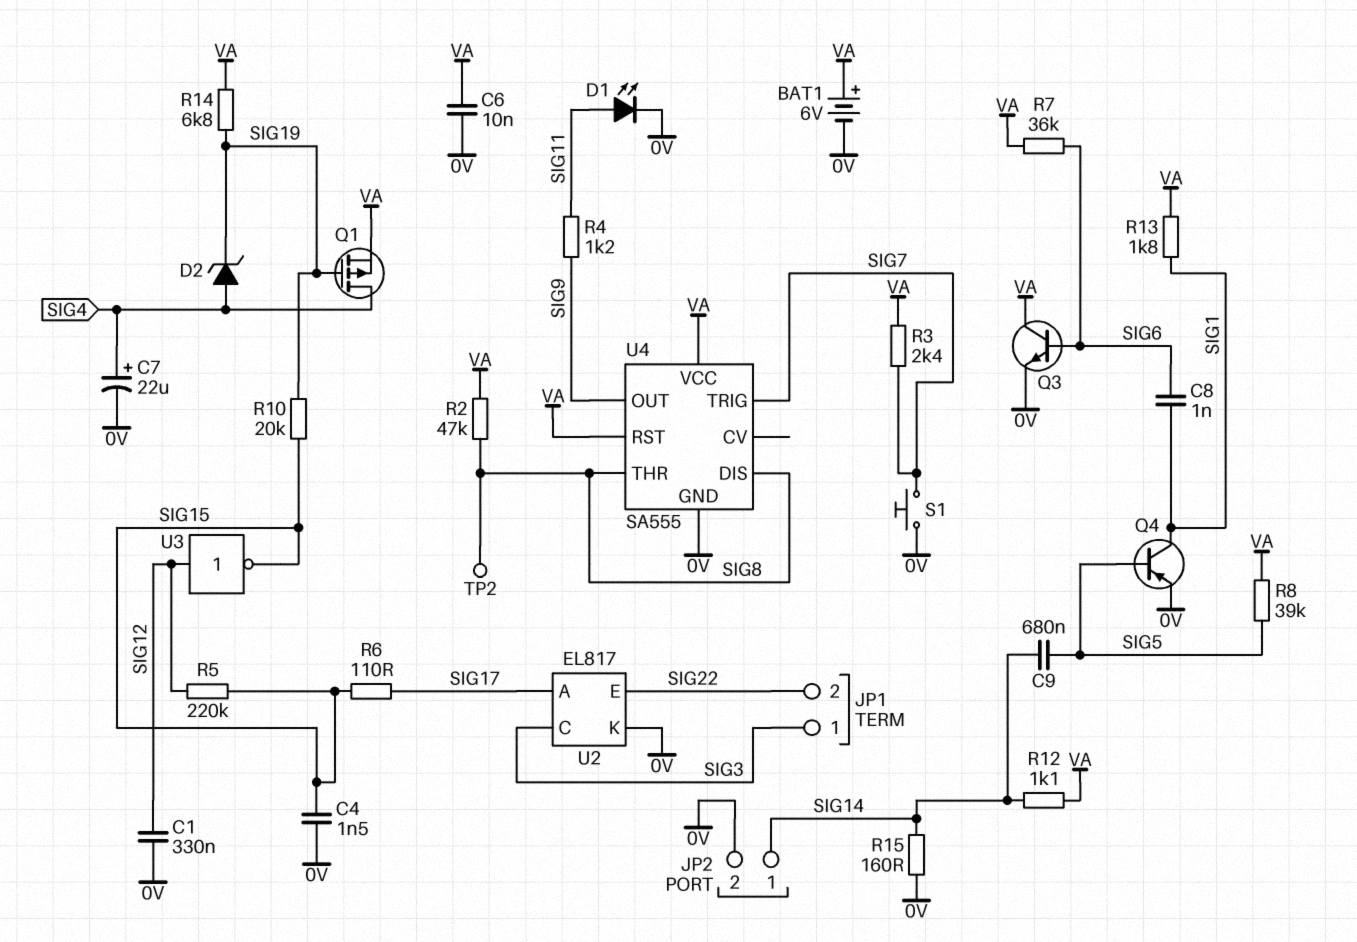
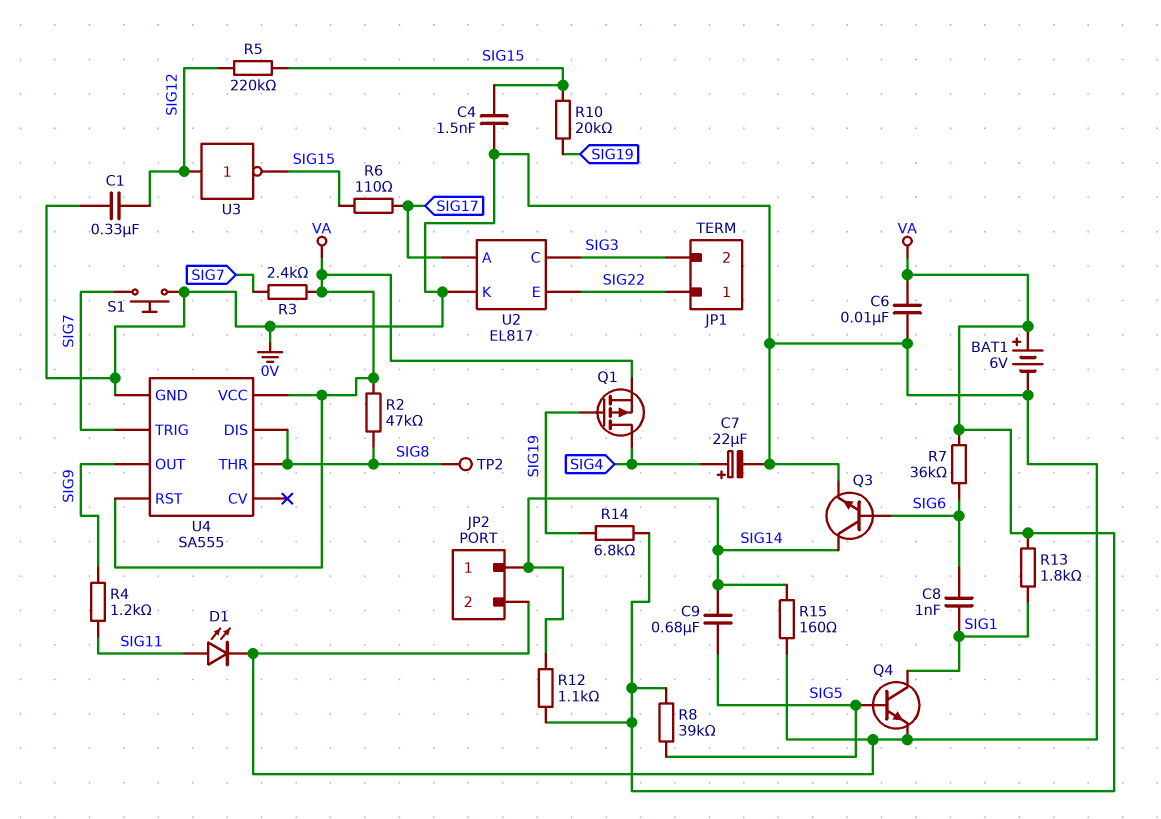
D2: zener (A SIG4, K SIG19) -> none
JP1 pin 1: SIG3 -> SIG22
JP1 pin 2: SIG22 -> SIG3
Q3: NPN (B SIG6, C VA, E 0V) -> NPN (B SIG6, C SIG14, E 0V)
Q4: PNP (B SIG5, C SIG1, E 0V) -> NPN (B SIG5, C SIG1, E 0V)

